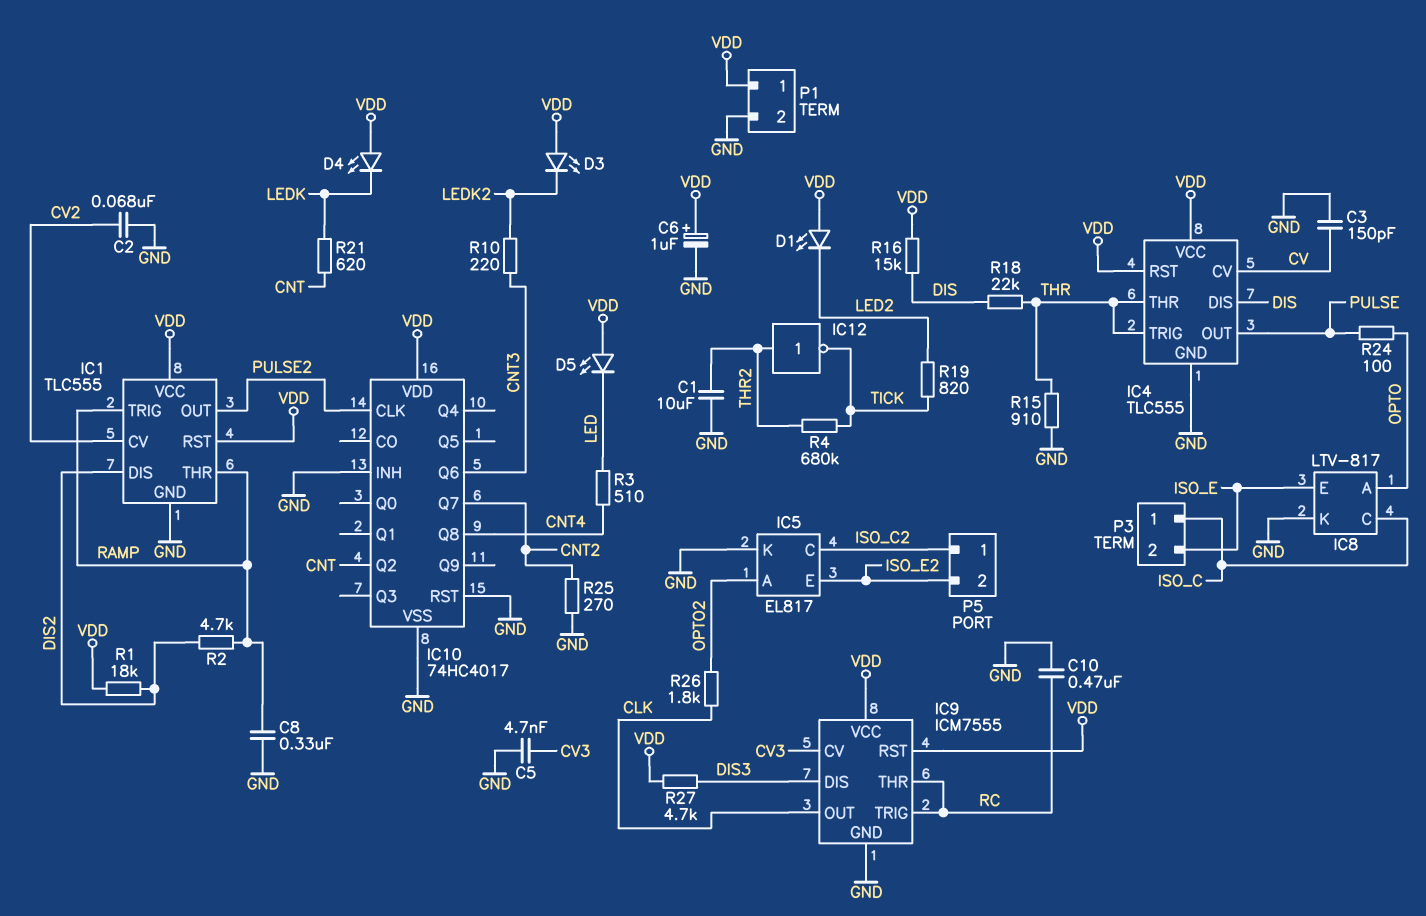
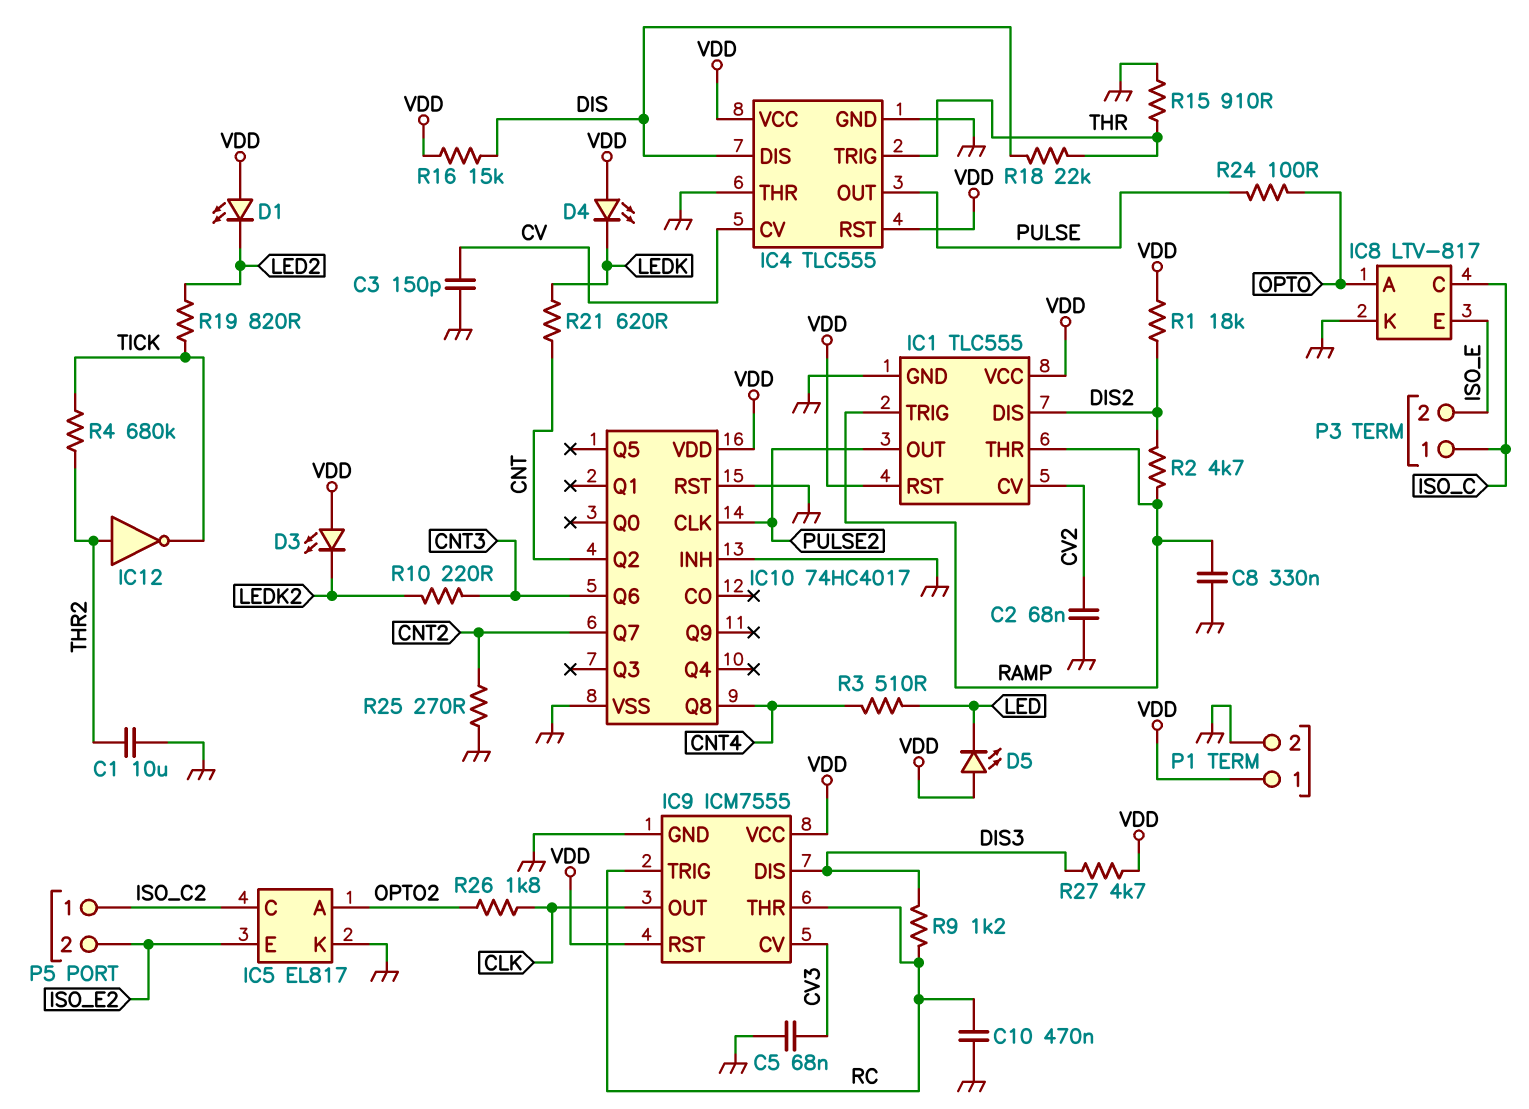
C5: 4.7nF (CV3, GND) -> 68nF (CV3, GND)
C6: 1uF (plus VDD, minus GND) -> none
IC4 pin THR: THR -> GND
R9: none -> 1.2k (DIS3, RC)

